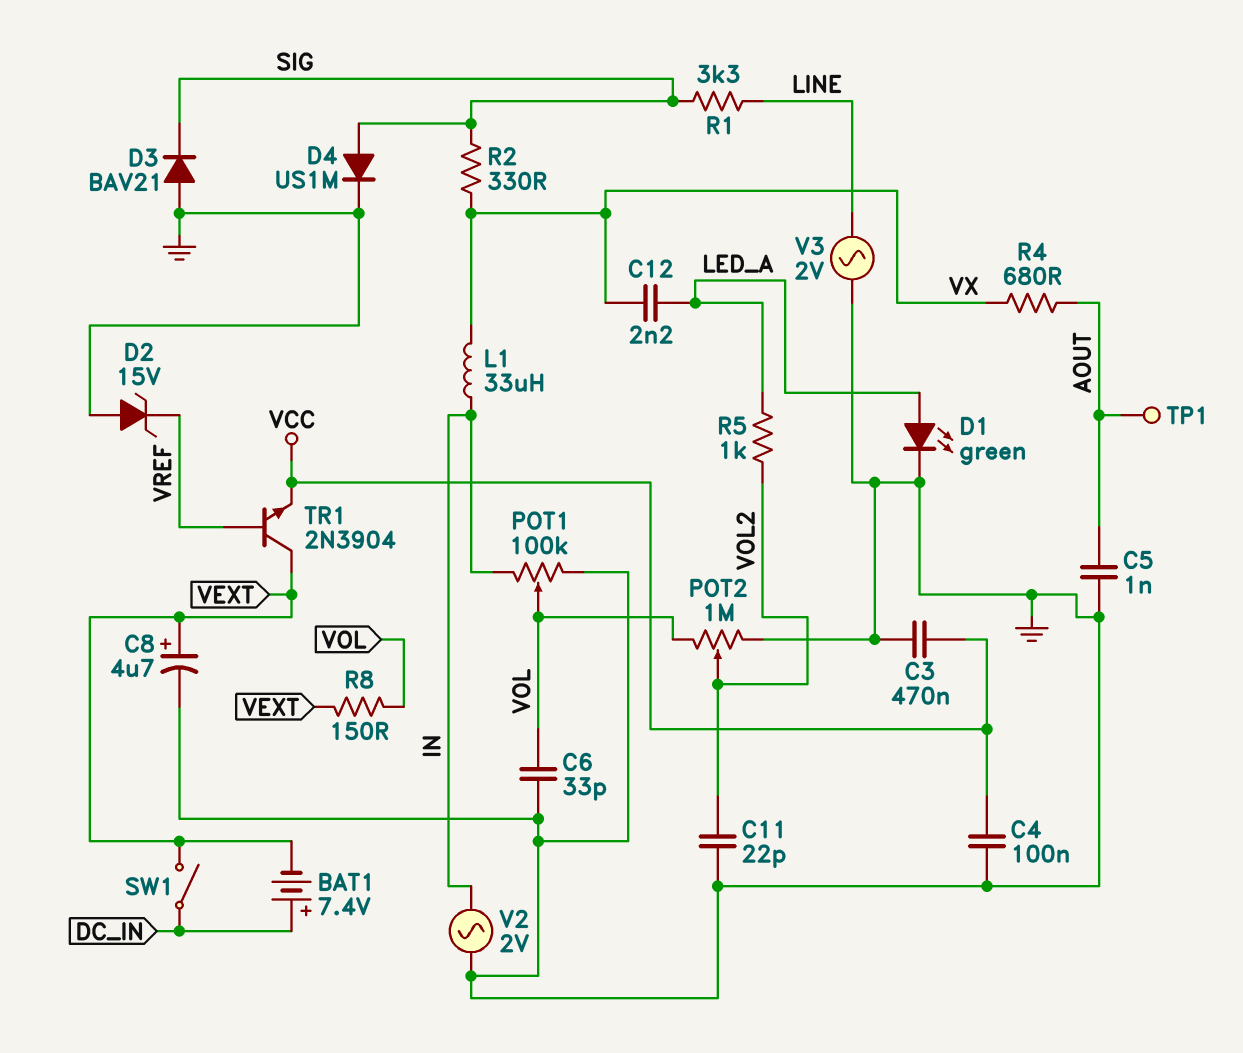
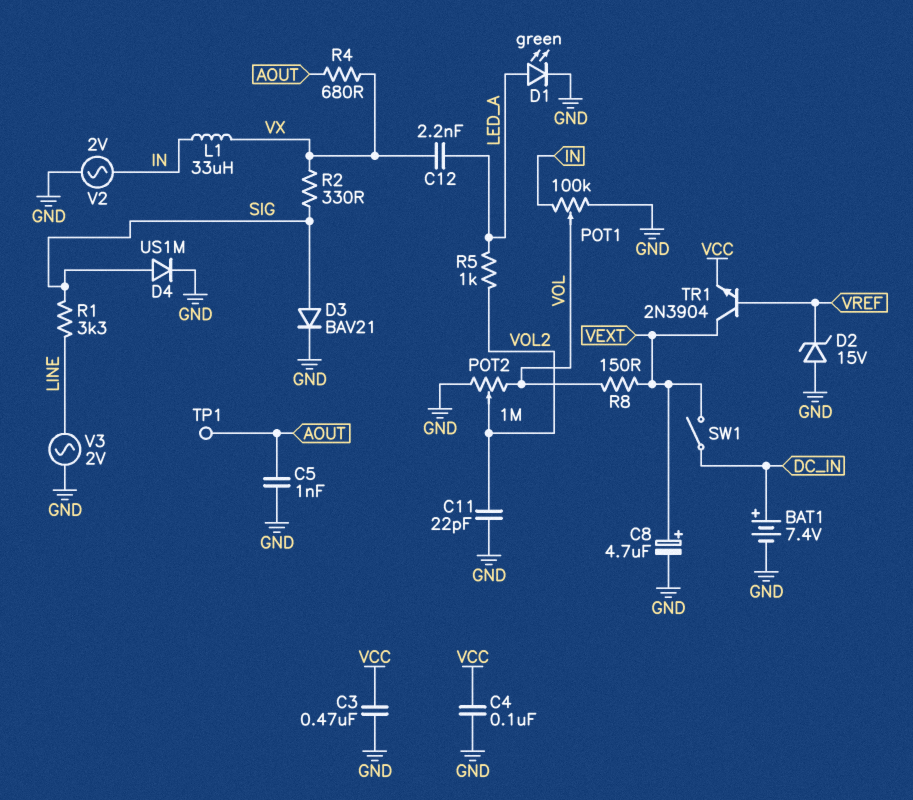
BAT1: 7.4V (plus DC_IN, minus VEXT) -> 7.4V (plus DC_IN, minus GND)
C6: 33pF (GND, VOL) -> none
D3: diode BAV21 (A GND, K SIG) -> diode BAV21 (A SIG, K GND)

